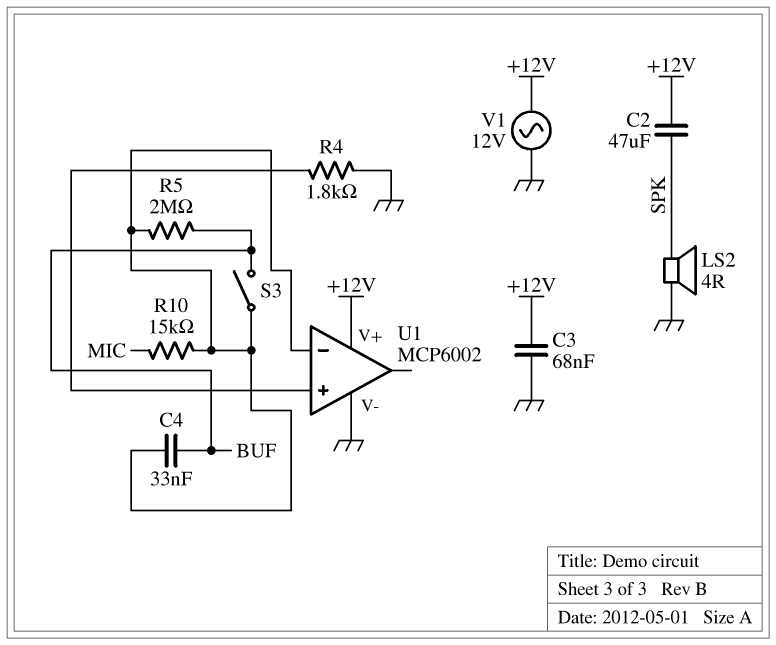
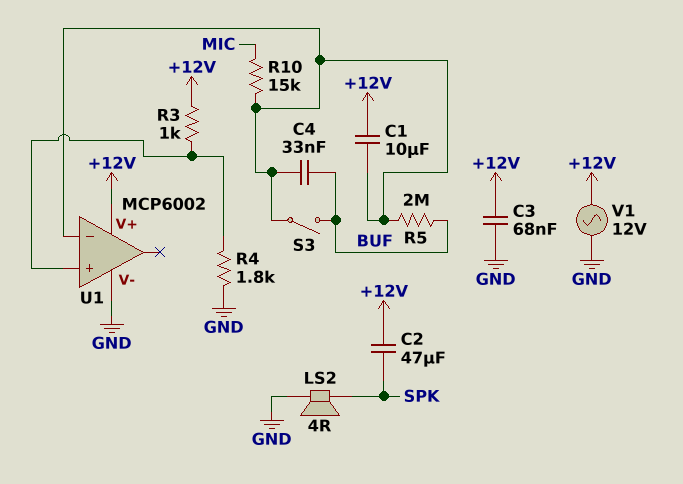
C1: none -> 10uF (+12V, U1/in-)
R3: none -> 1k (+12V, U1/in+)

